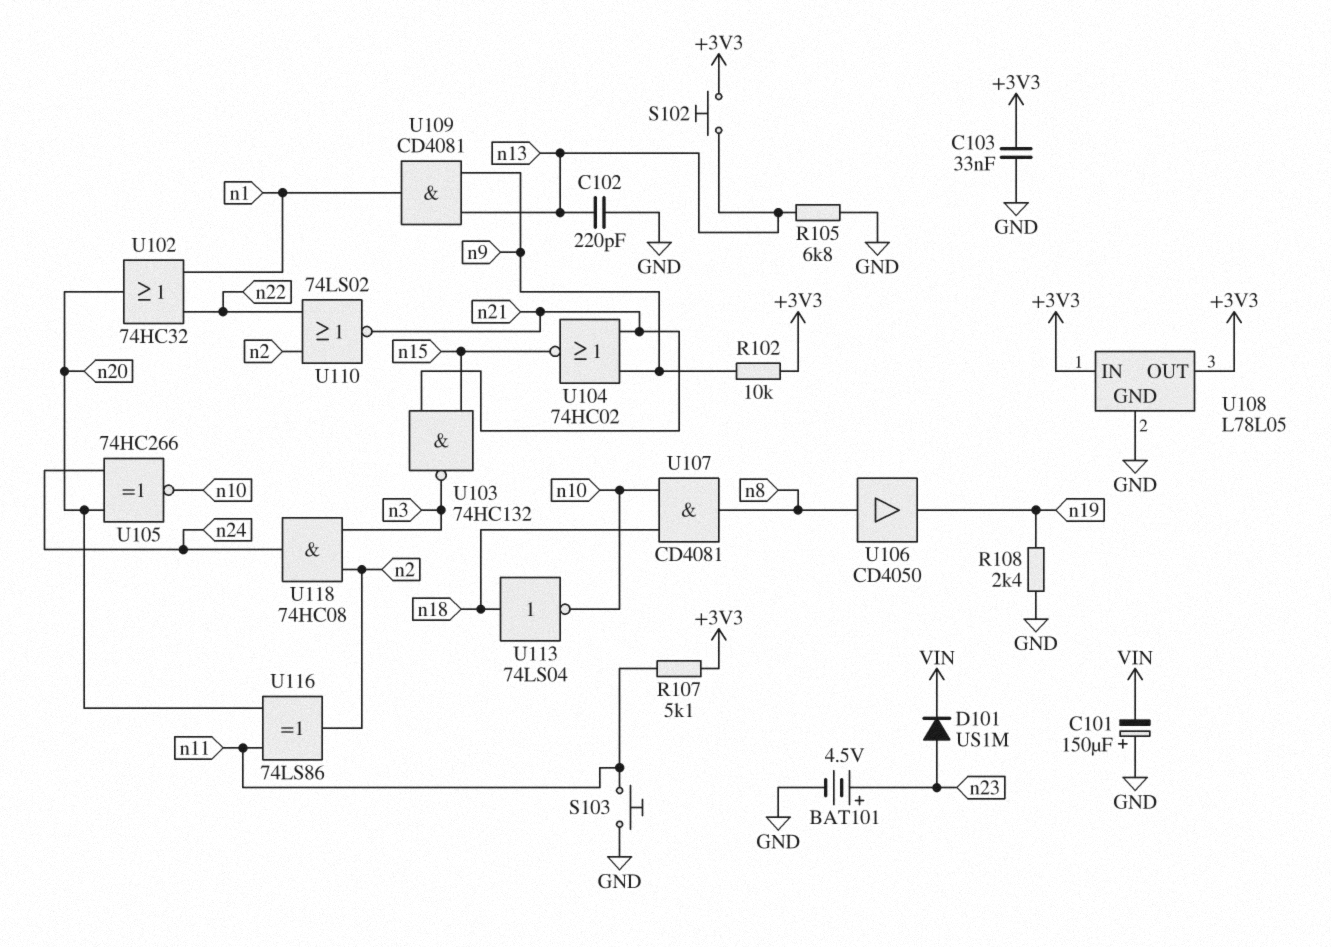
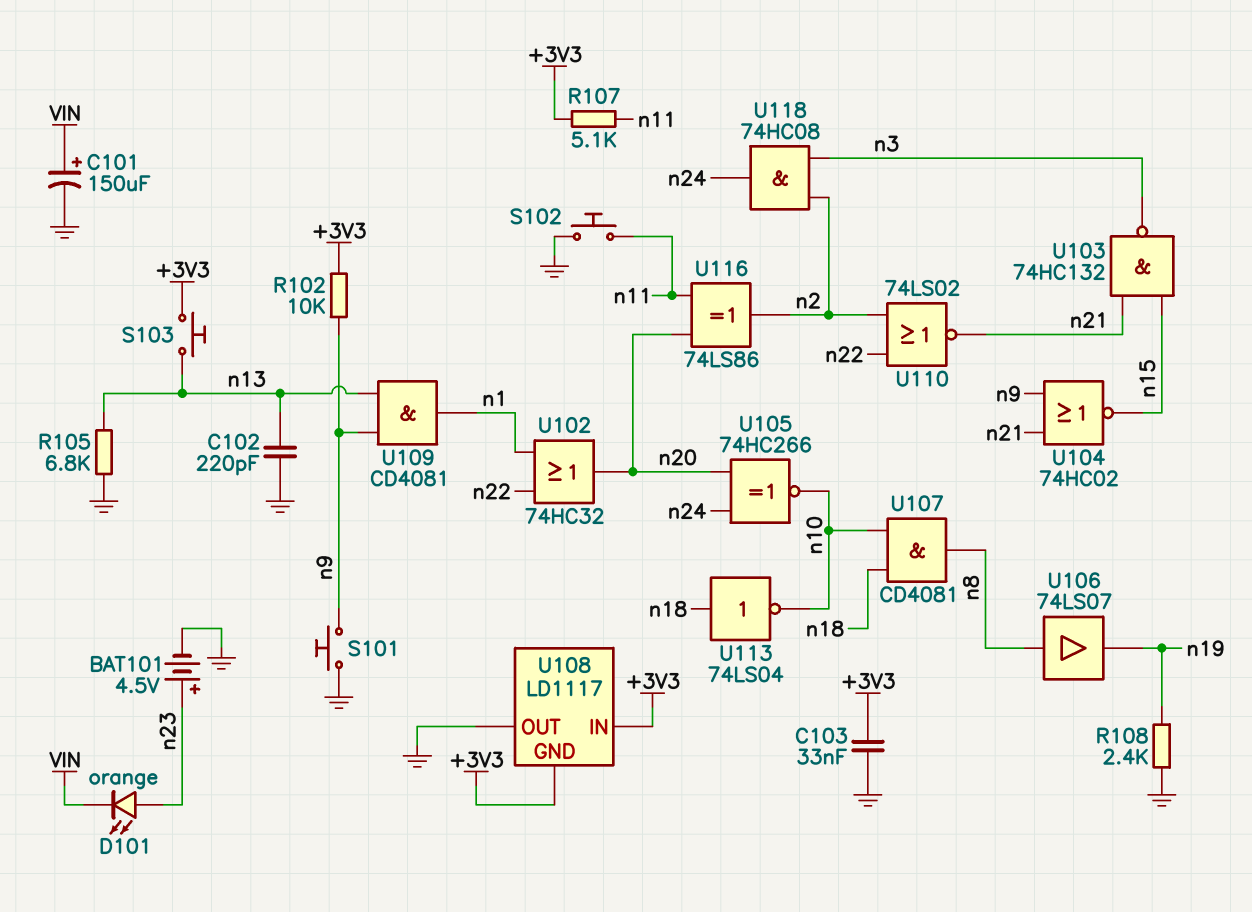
C101: 150uF (plus GND, minus VIN) -> 150uF (plus VIN, minus GND)
D101: diode US1M (A n23, K VIN) -> LED orange (A n23, K VIN)
S101: none -> button (GND, n9)
S102: button (+3V3, n13) -> button (GND, n11)
S103: button (GND, n11) -> button (+3V3, n13)
U106: buffer CD4050 (in n8, out n19) -> buffer 74LS07 (in n8, out n19)
U108: L78L05 -> LD1117
U108 pin GND: GND -> +3V3
U108 pin OUT: +3V3 -> GND

